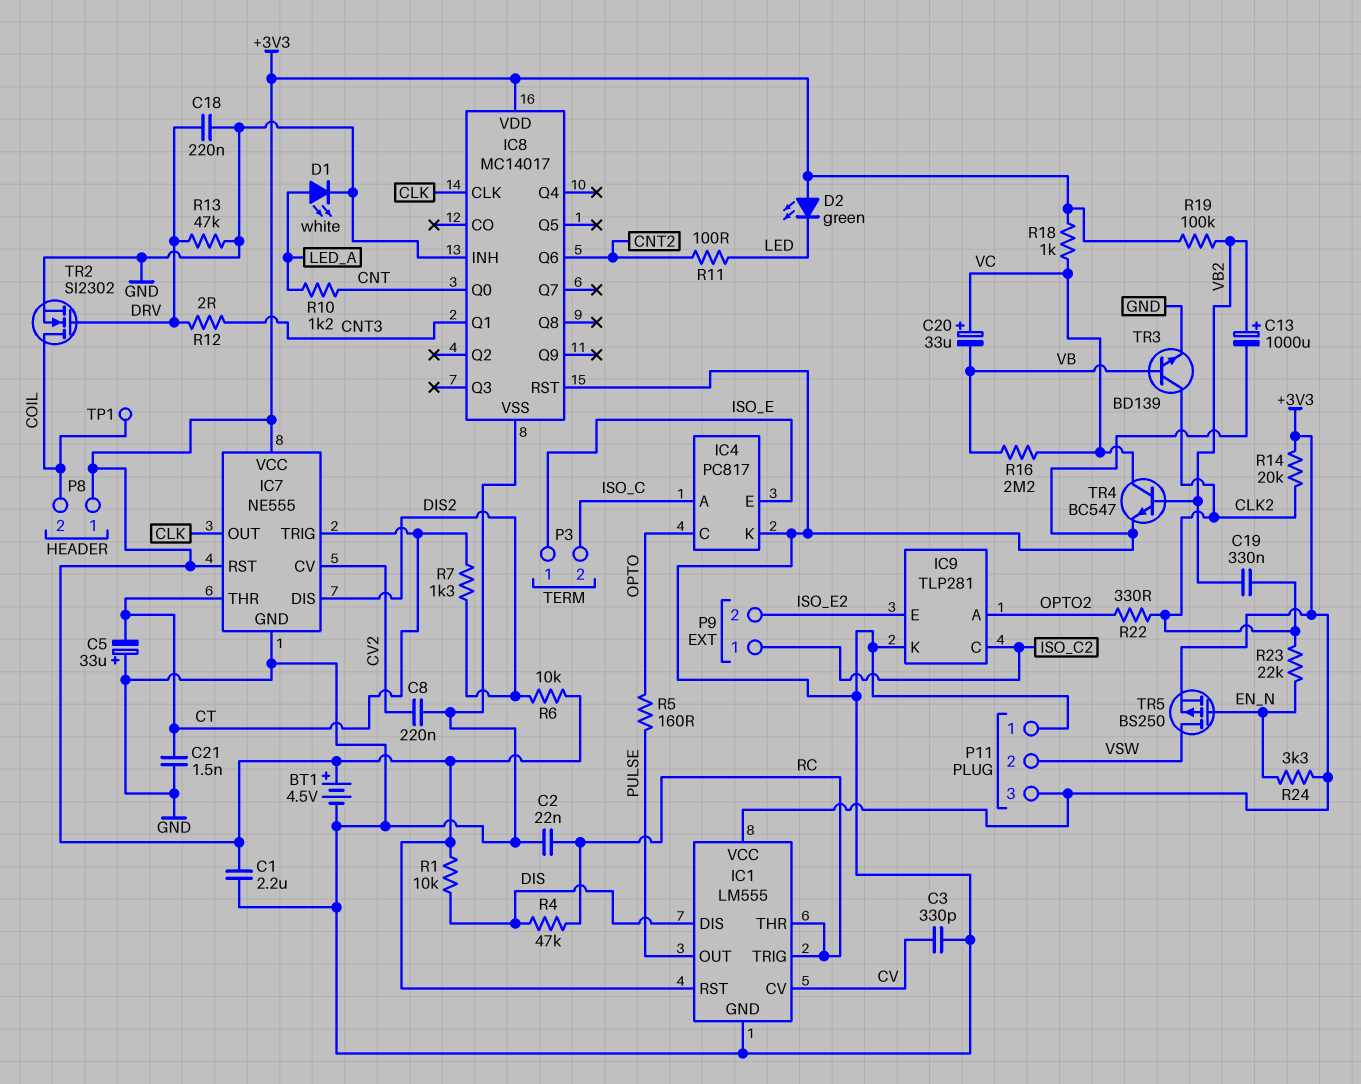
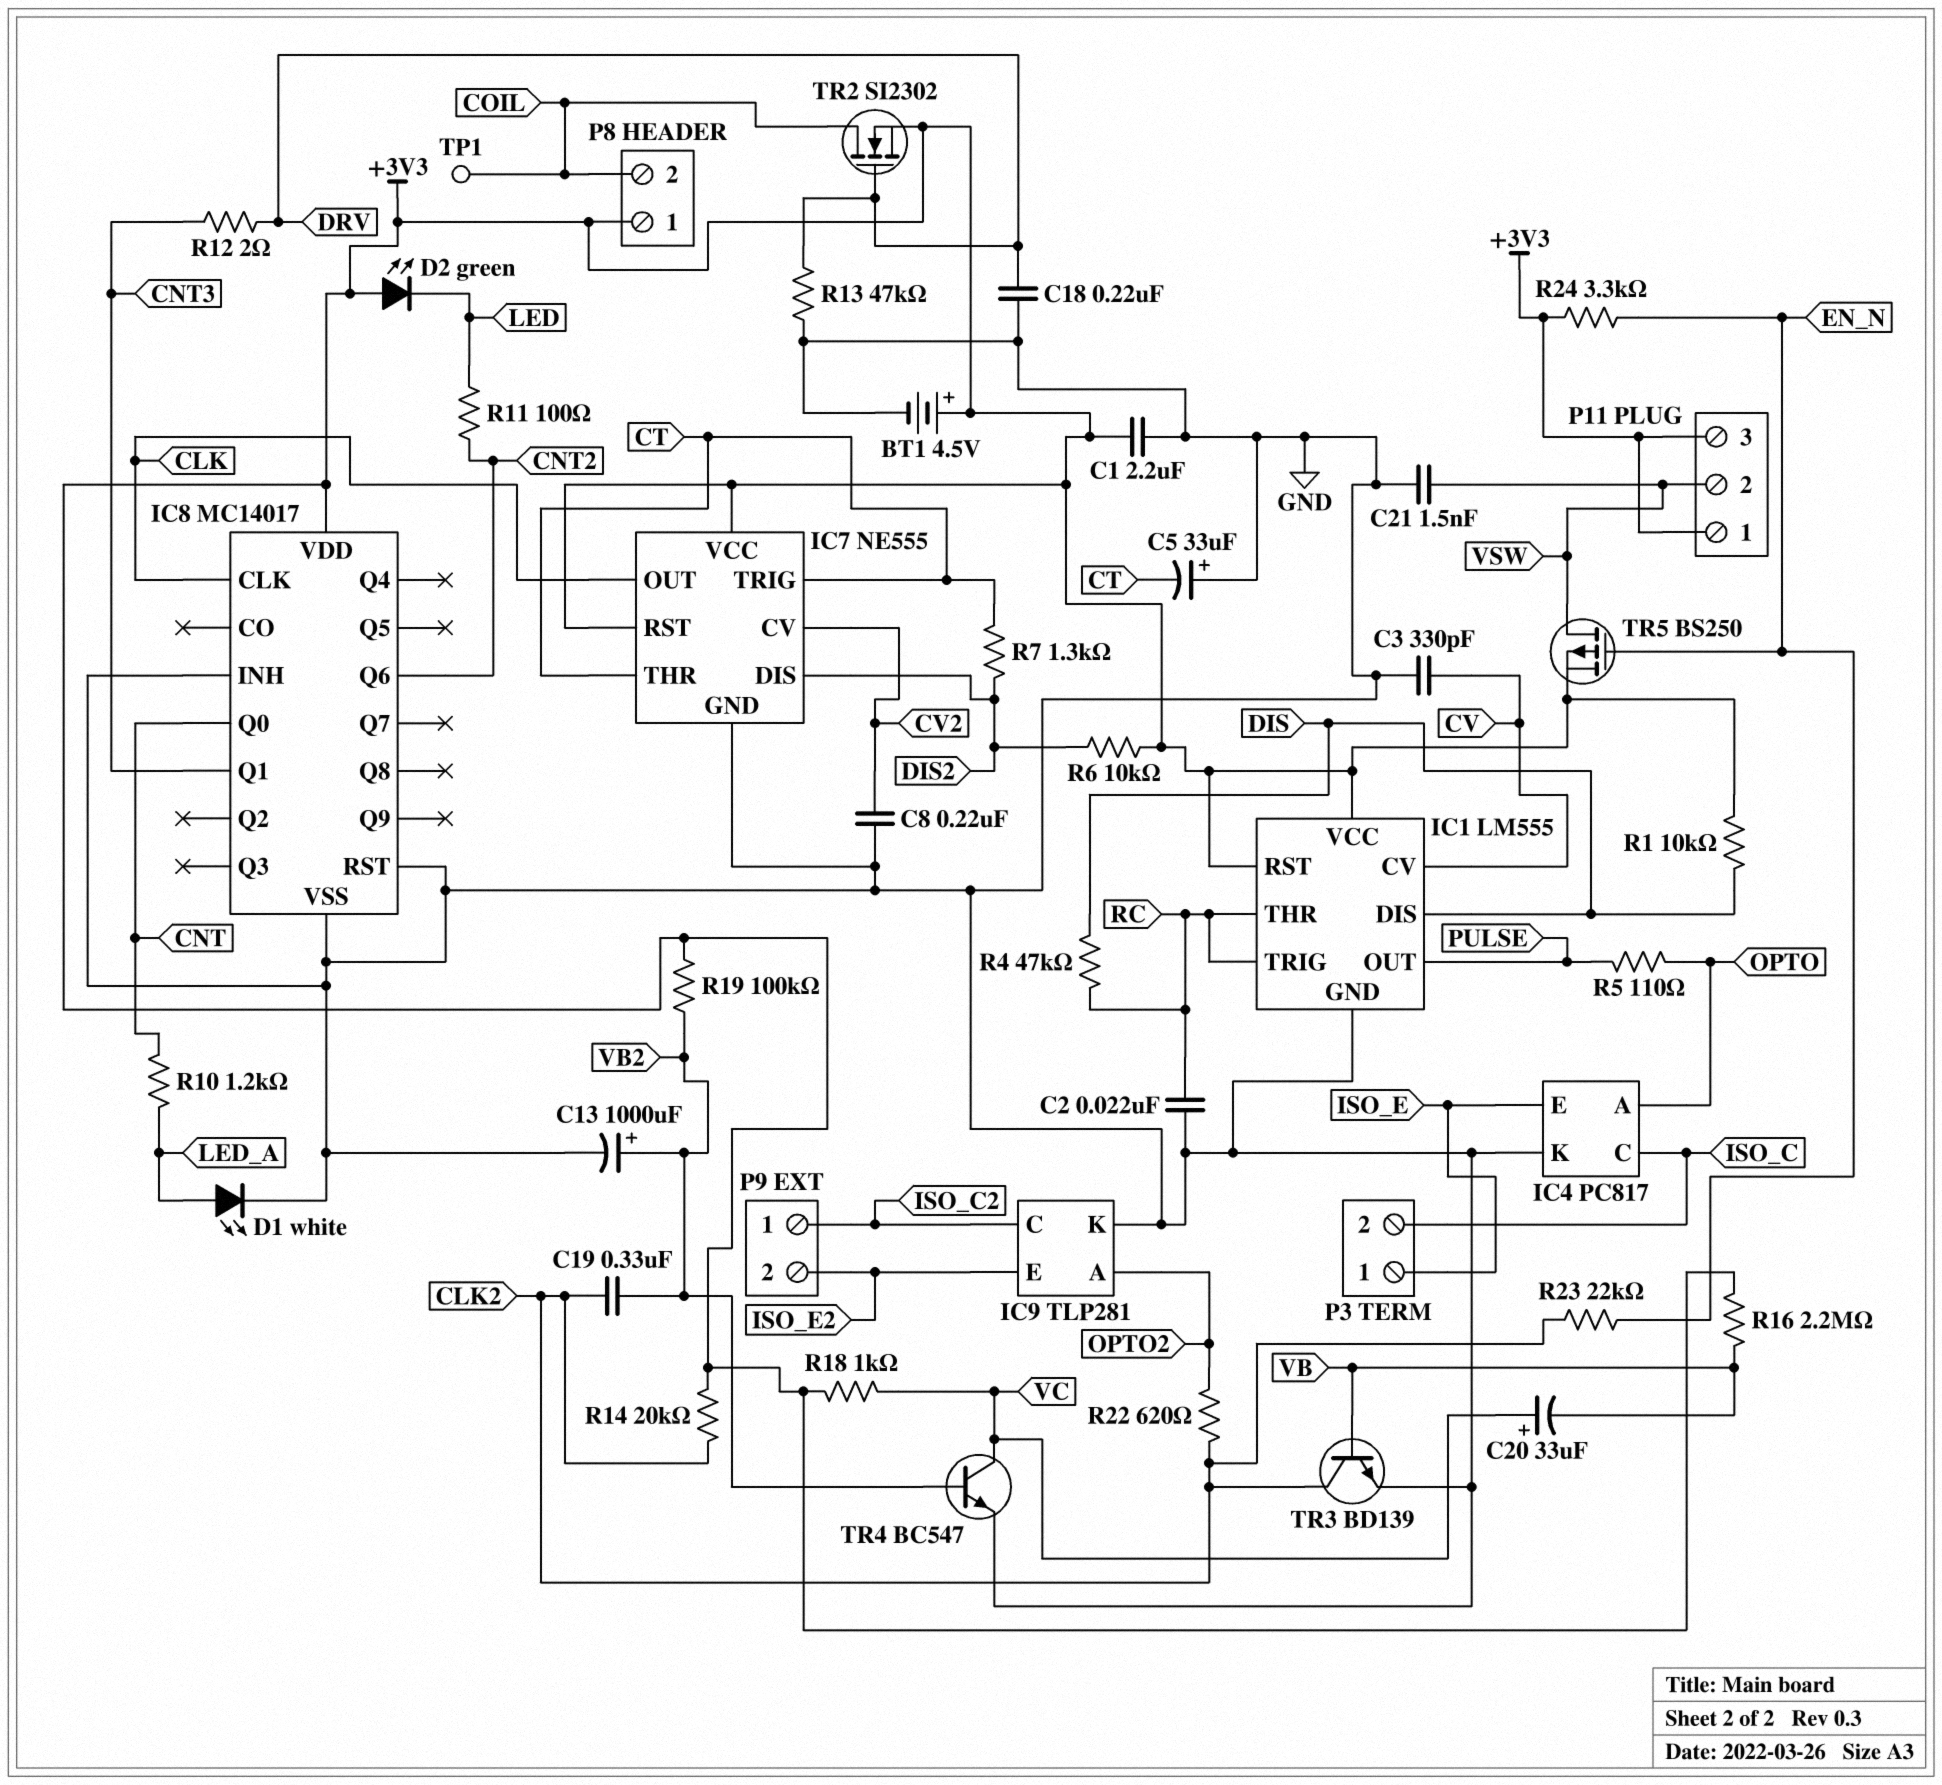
C21: 1.5nF (CT, GND) -> 1.5nF (GND, VSW)
IC4 pin A: ISO_C -> OPTO
IC4 pin C: OPTO -> ISO_C
P11 pin 1: GND -> +3V3
R5: 160 (OPTO, PULSE) -> 110 (OPTO, PULSE)
R16: 2.2M (VB, VC) -> 2.2M (+3V3, VB)
R22: 330 (CLK2, OPTO2) -> 620 (CLK2, OPTO2)
TR2: NMOS SI2302 (G DRV, D COIL, S GND) -> NMOS SI2302 (G DRV, D COIL, S +3V3)

